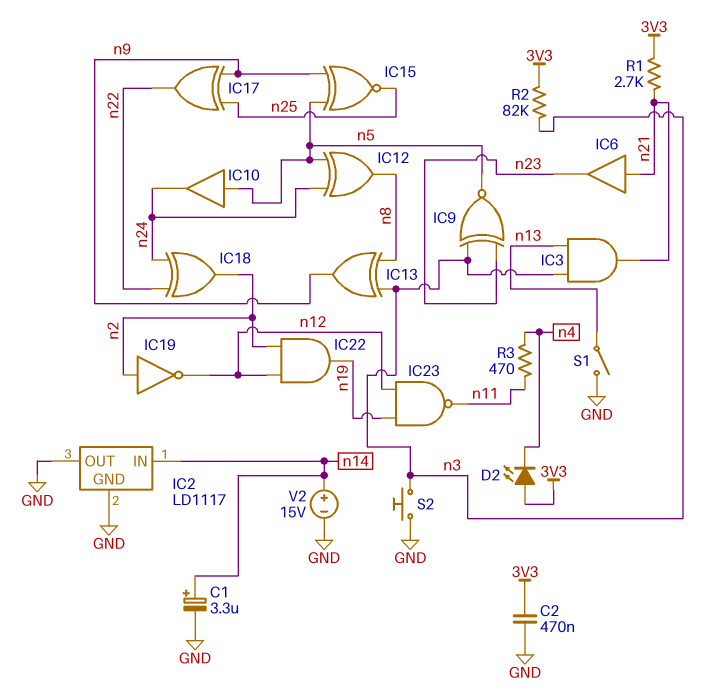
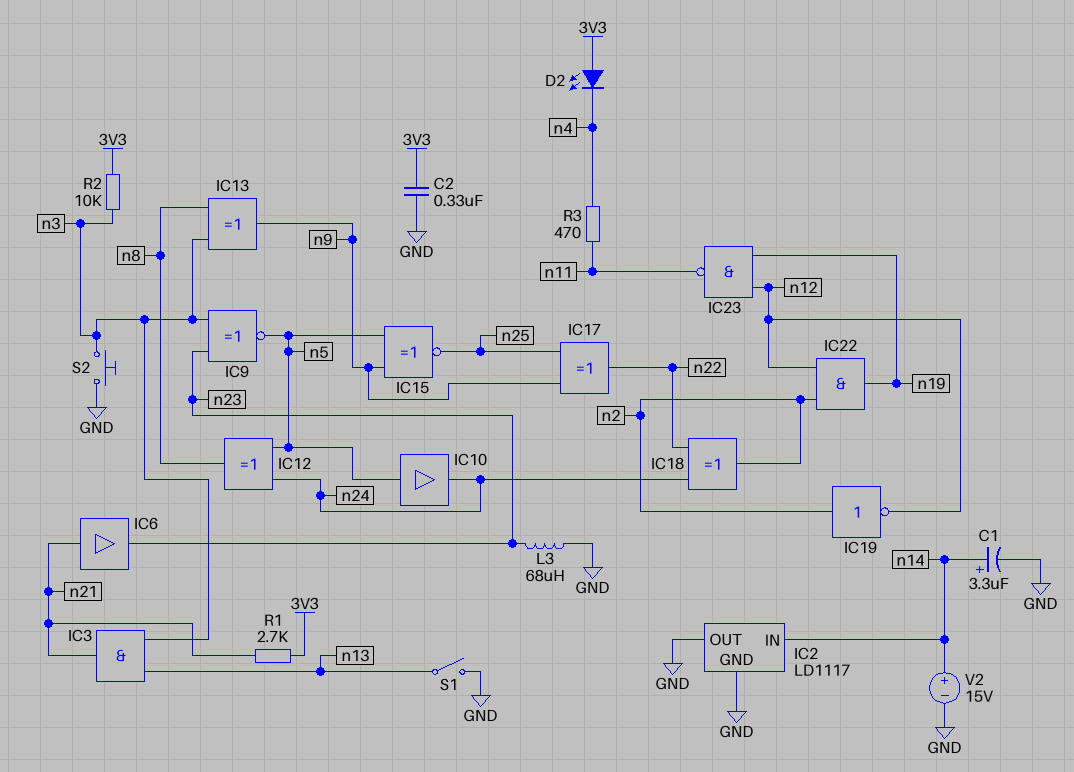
C2: 470nF (3V3, GND) -> 330nF (3V3, GND)
L3: none -> 68uH (GND, n23)
R2: 82k (3V3, n3) -> 10k (3V3, n3)

